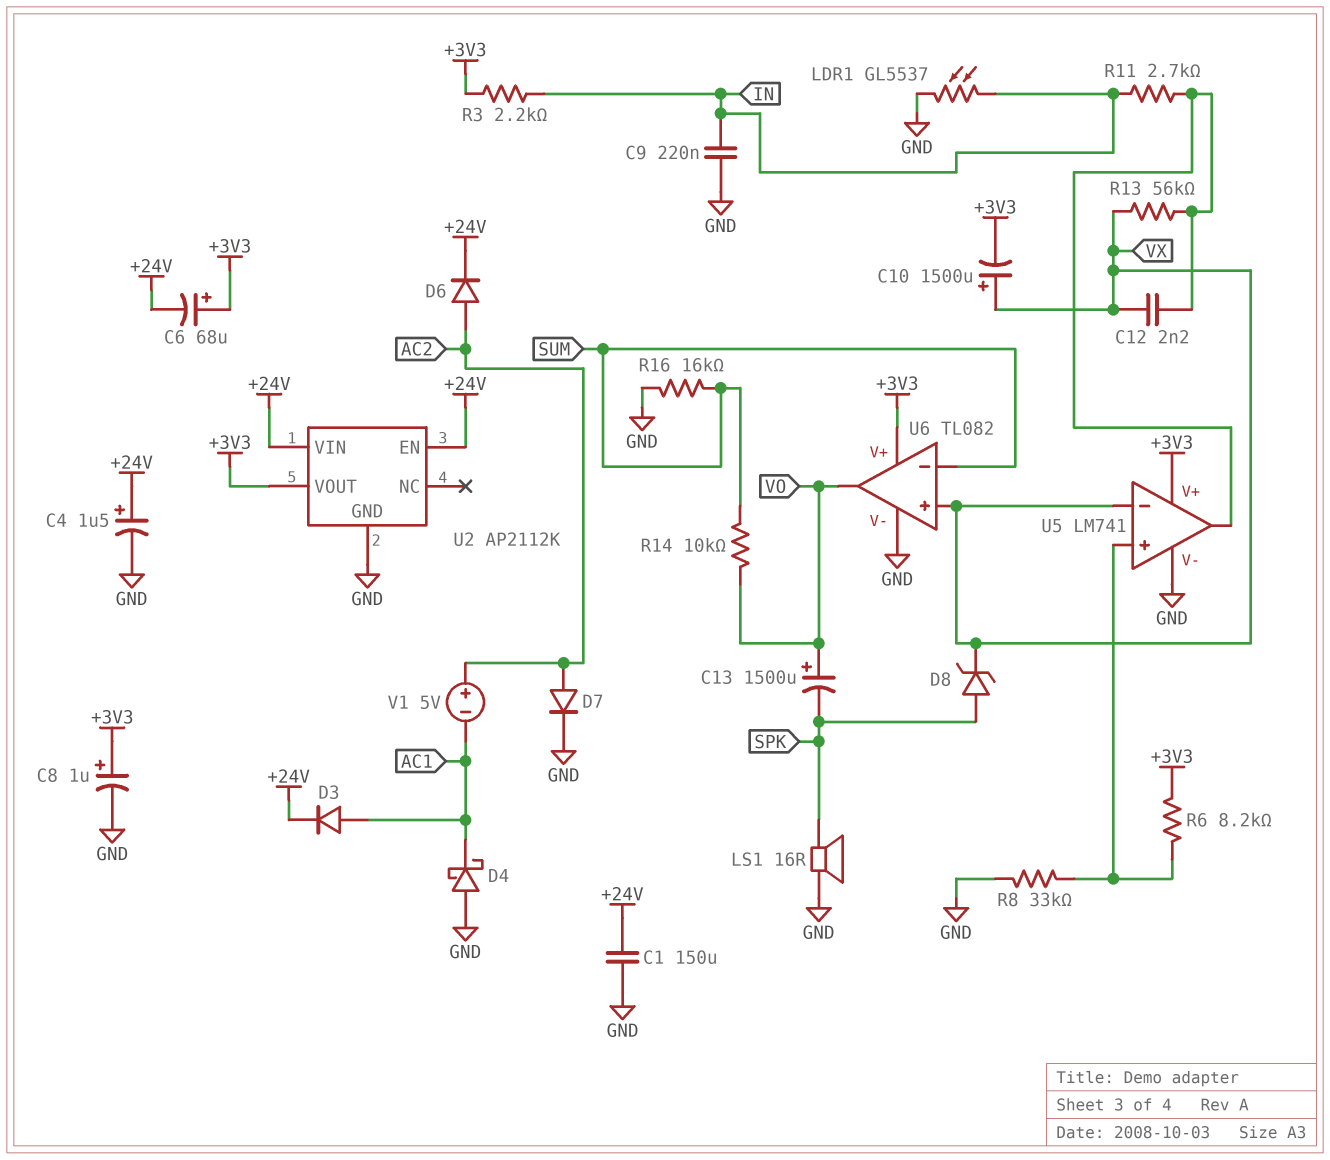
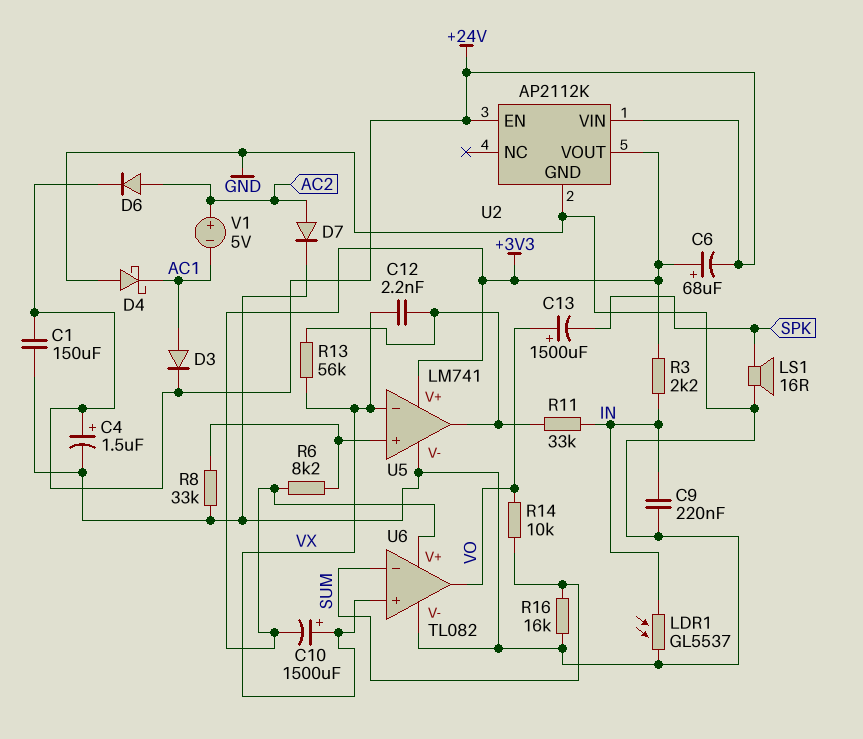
C8: 1uF (plus +3V3, minus GND) -> none
D8: zener (A SPK, K VX) -> none
R11: 2.7k (IN, U5/out) -> 33k (IN, U5/out)

